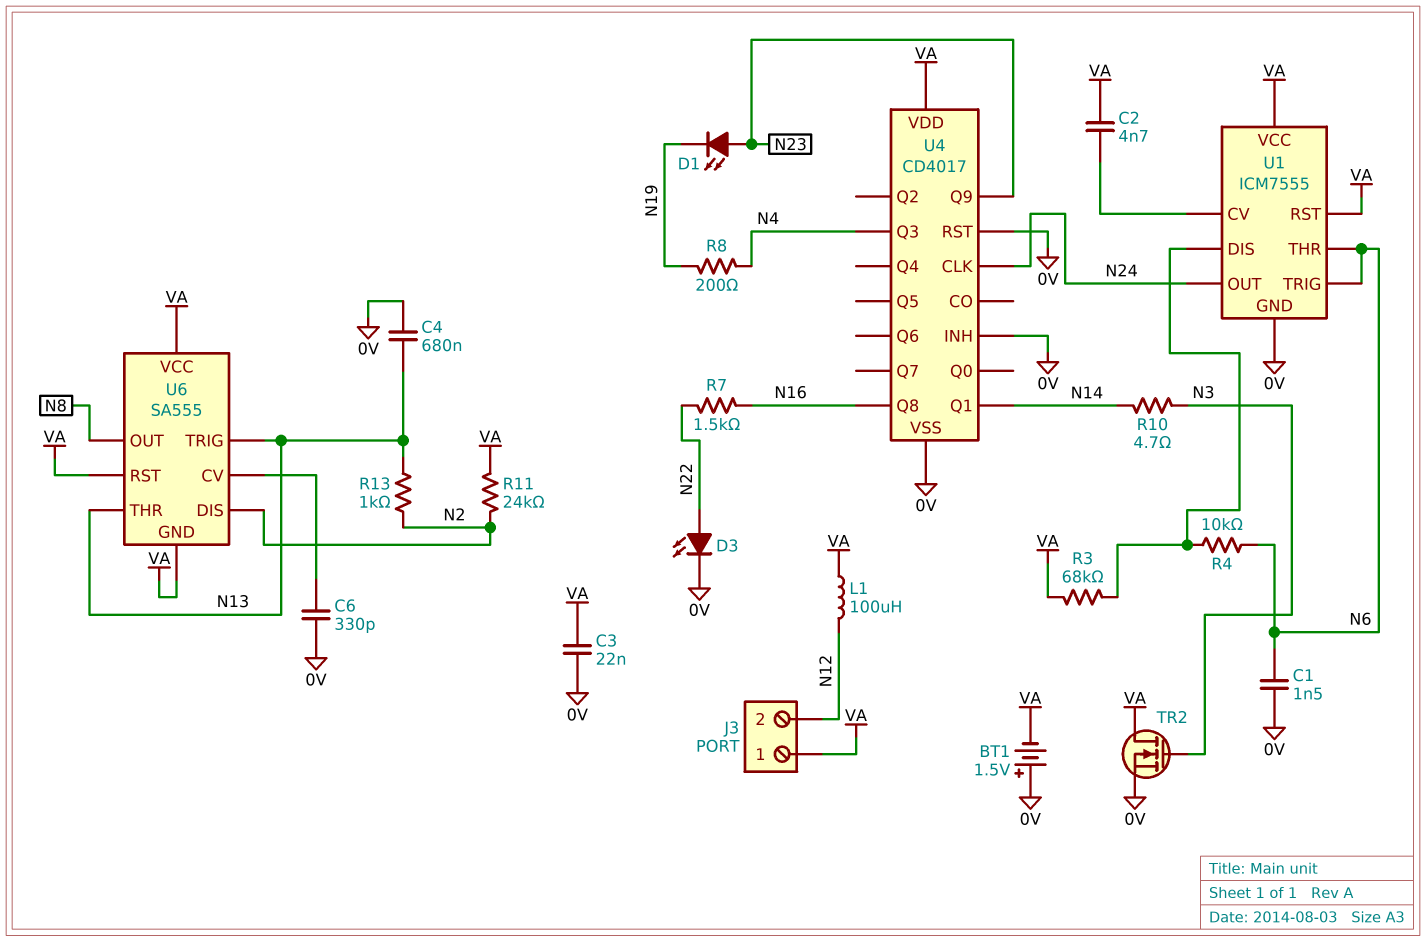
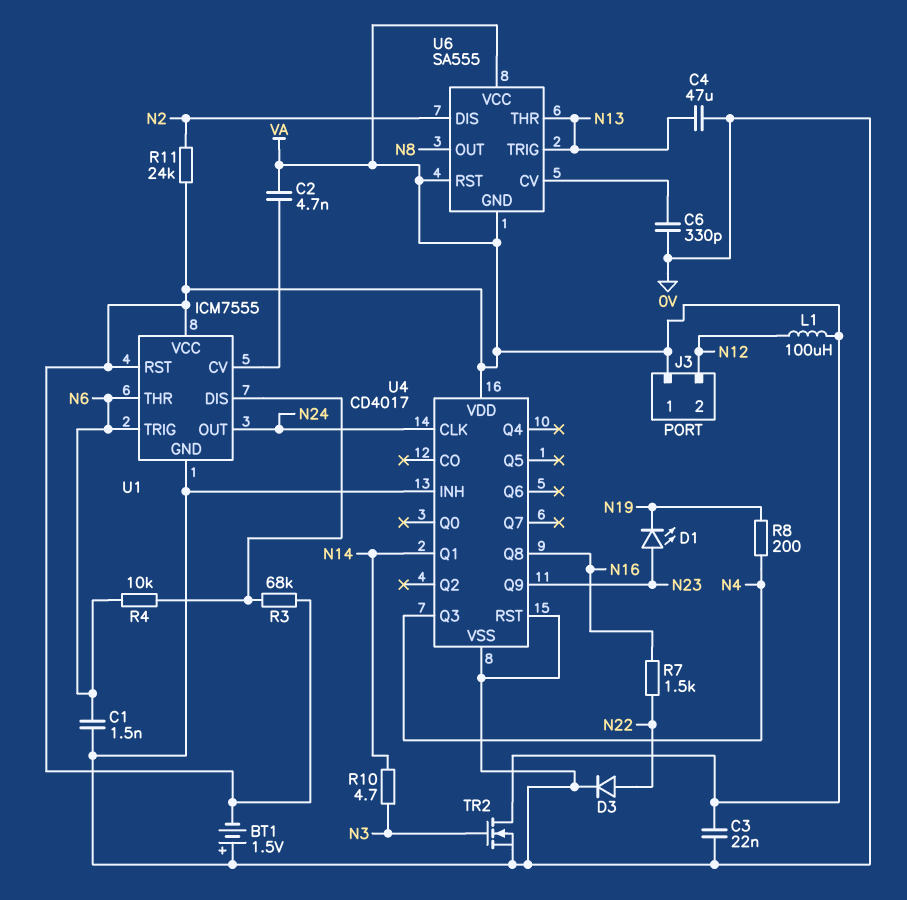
C4: 680nF (0V, N13) -> 47uF (0V, N13)
D3: LED (A N22, K 0V) -> diode (A N22, K 0V)
R13: 1k (N2, N13) -> none

